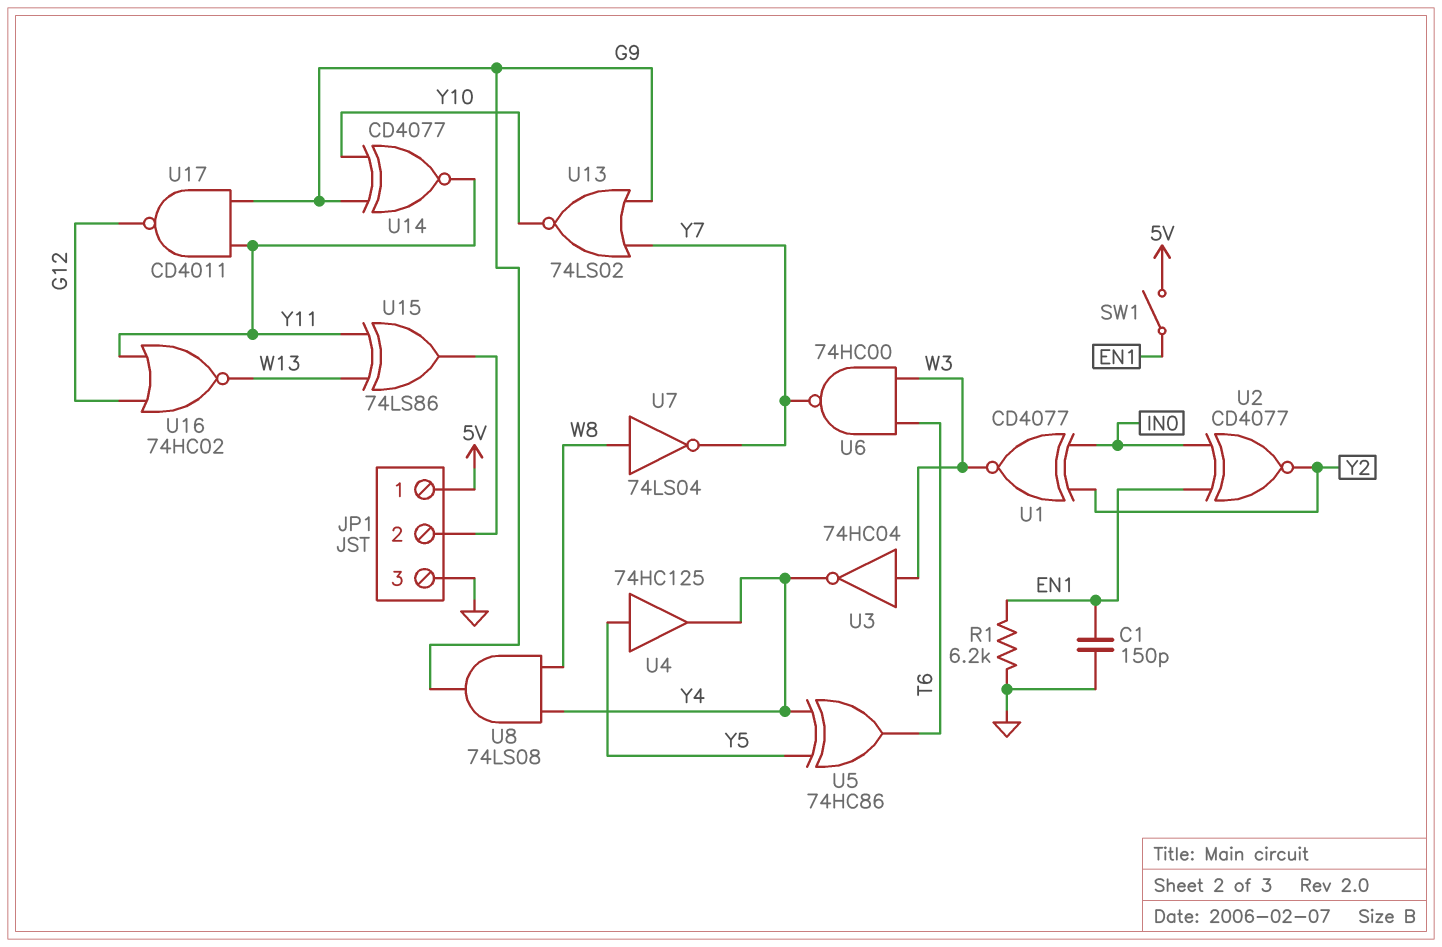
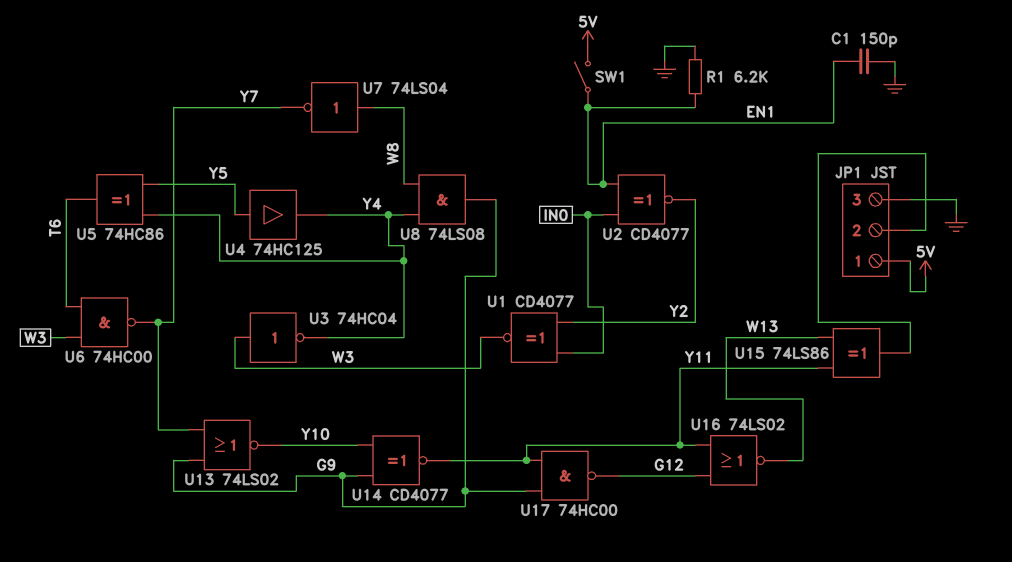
U16: NOR 74HC02 (in G12, in Y11, out W13) -> NOR 74LS02 (in G12, in Y11, out W13)
U17: NAND CD4011 (in G9, in Y11, out G12) -> NAND 74HC00 (in G9, in Y11, out G12)

